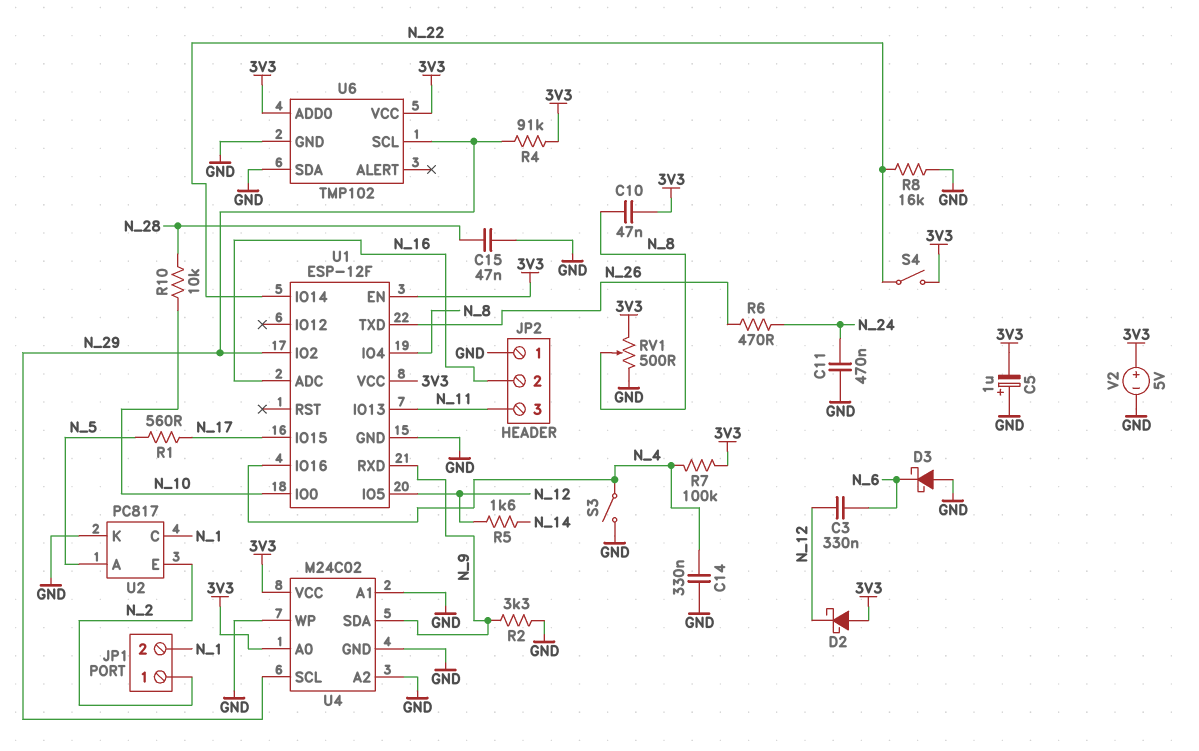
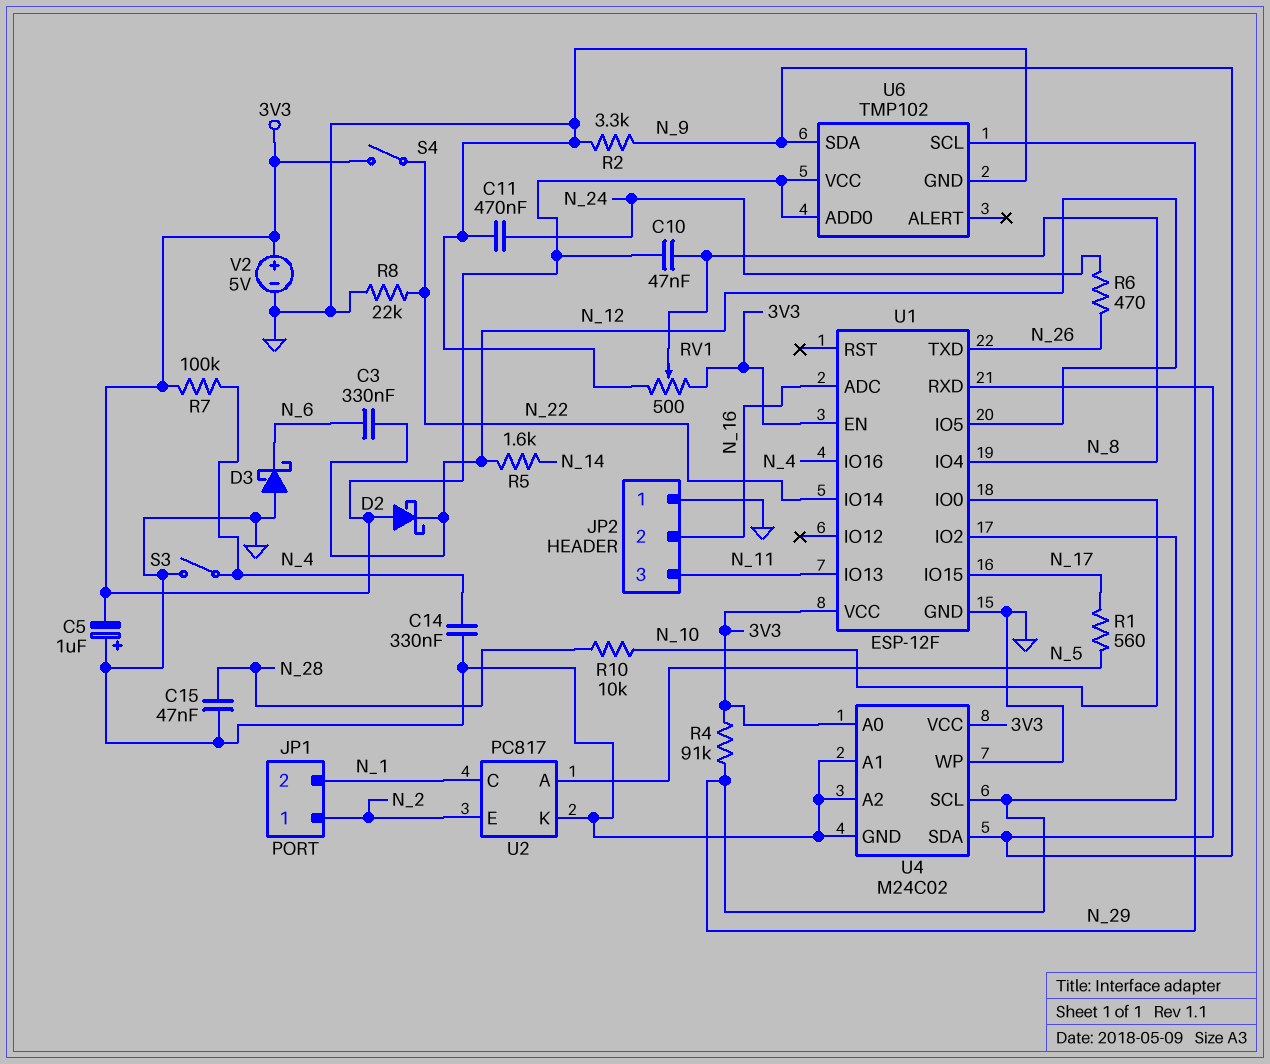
R8: 16k (GND, N_22) -> 22k (GND, N_22)
U6 pin SDA: GND -> N_9

